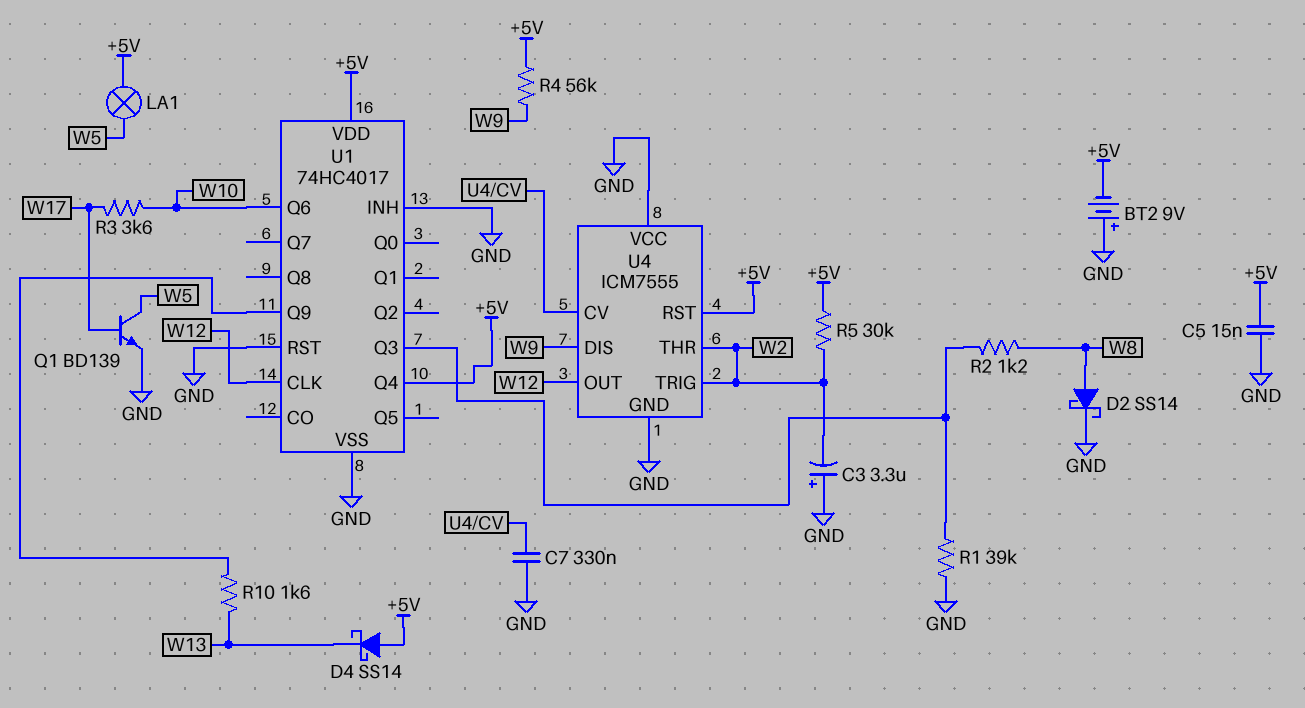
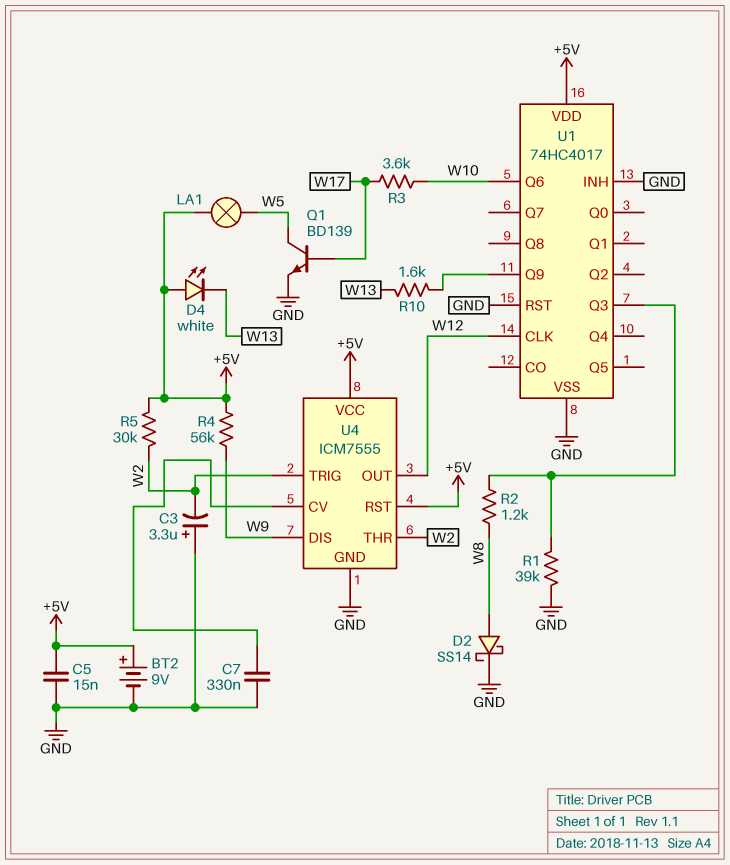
BT2: 9V (plus GND, minus +5V) -> 9V (plus +5V, minus GND)
D4: schottky SS14 (A +5V, K W13) -> LED white (A +5V, K W13)
U1 pin Q4: +5V -> none
U4 pin VCC: GND -> +5V

